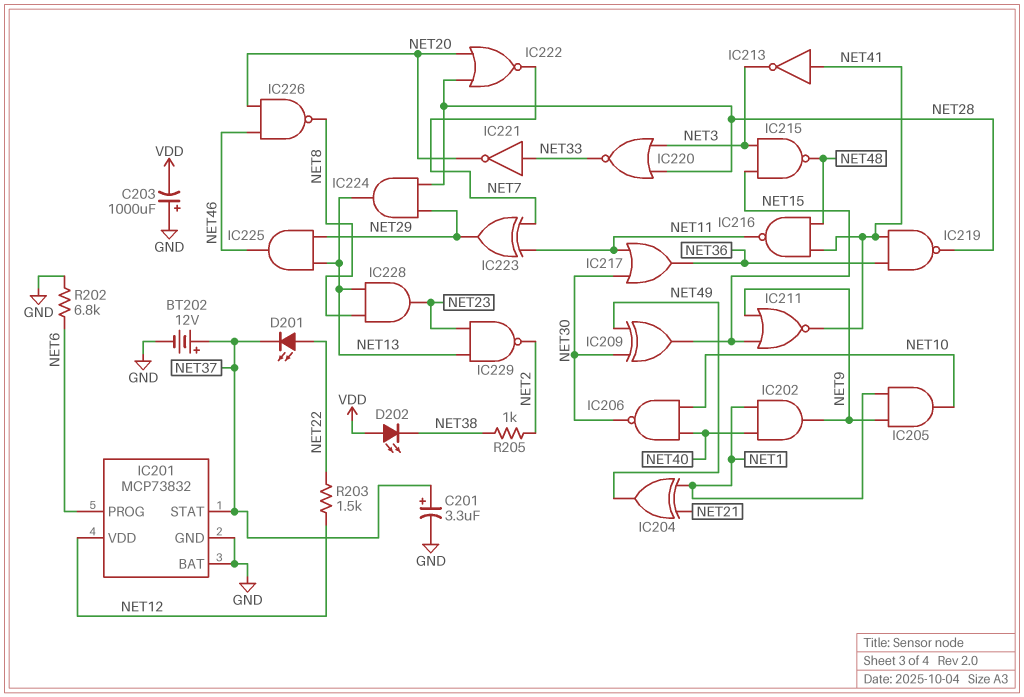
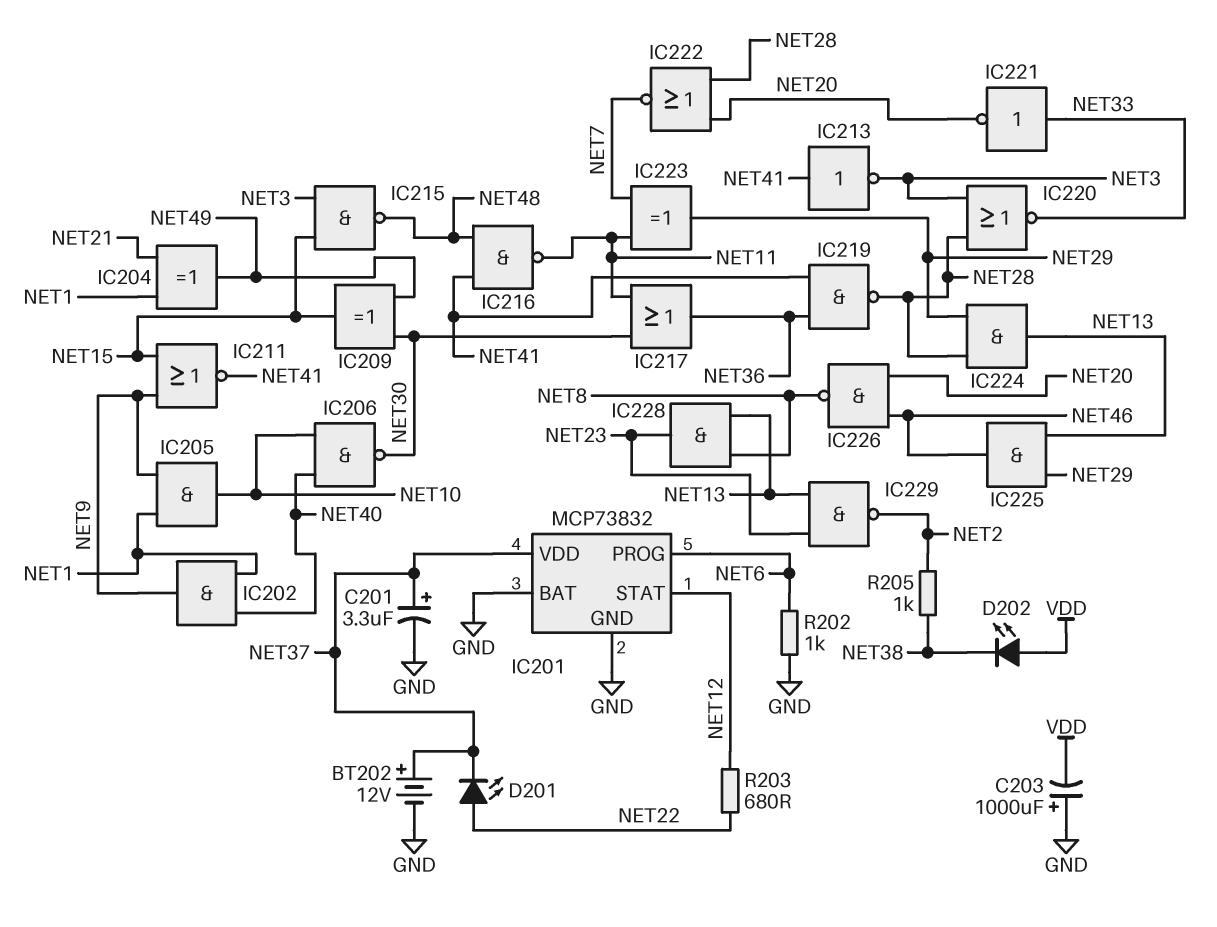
IC201 pin STAT: NET37 -> NET12
IC201 pin VDD: NET12 -> NET37
R202: 6.8k (GND, NET6) -> 1k (GND, NET6)
R203: 1.5k (NET12, NET22) -> 680 (NET12, NET22)

